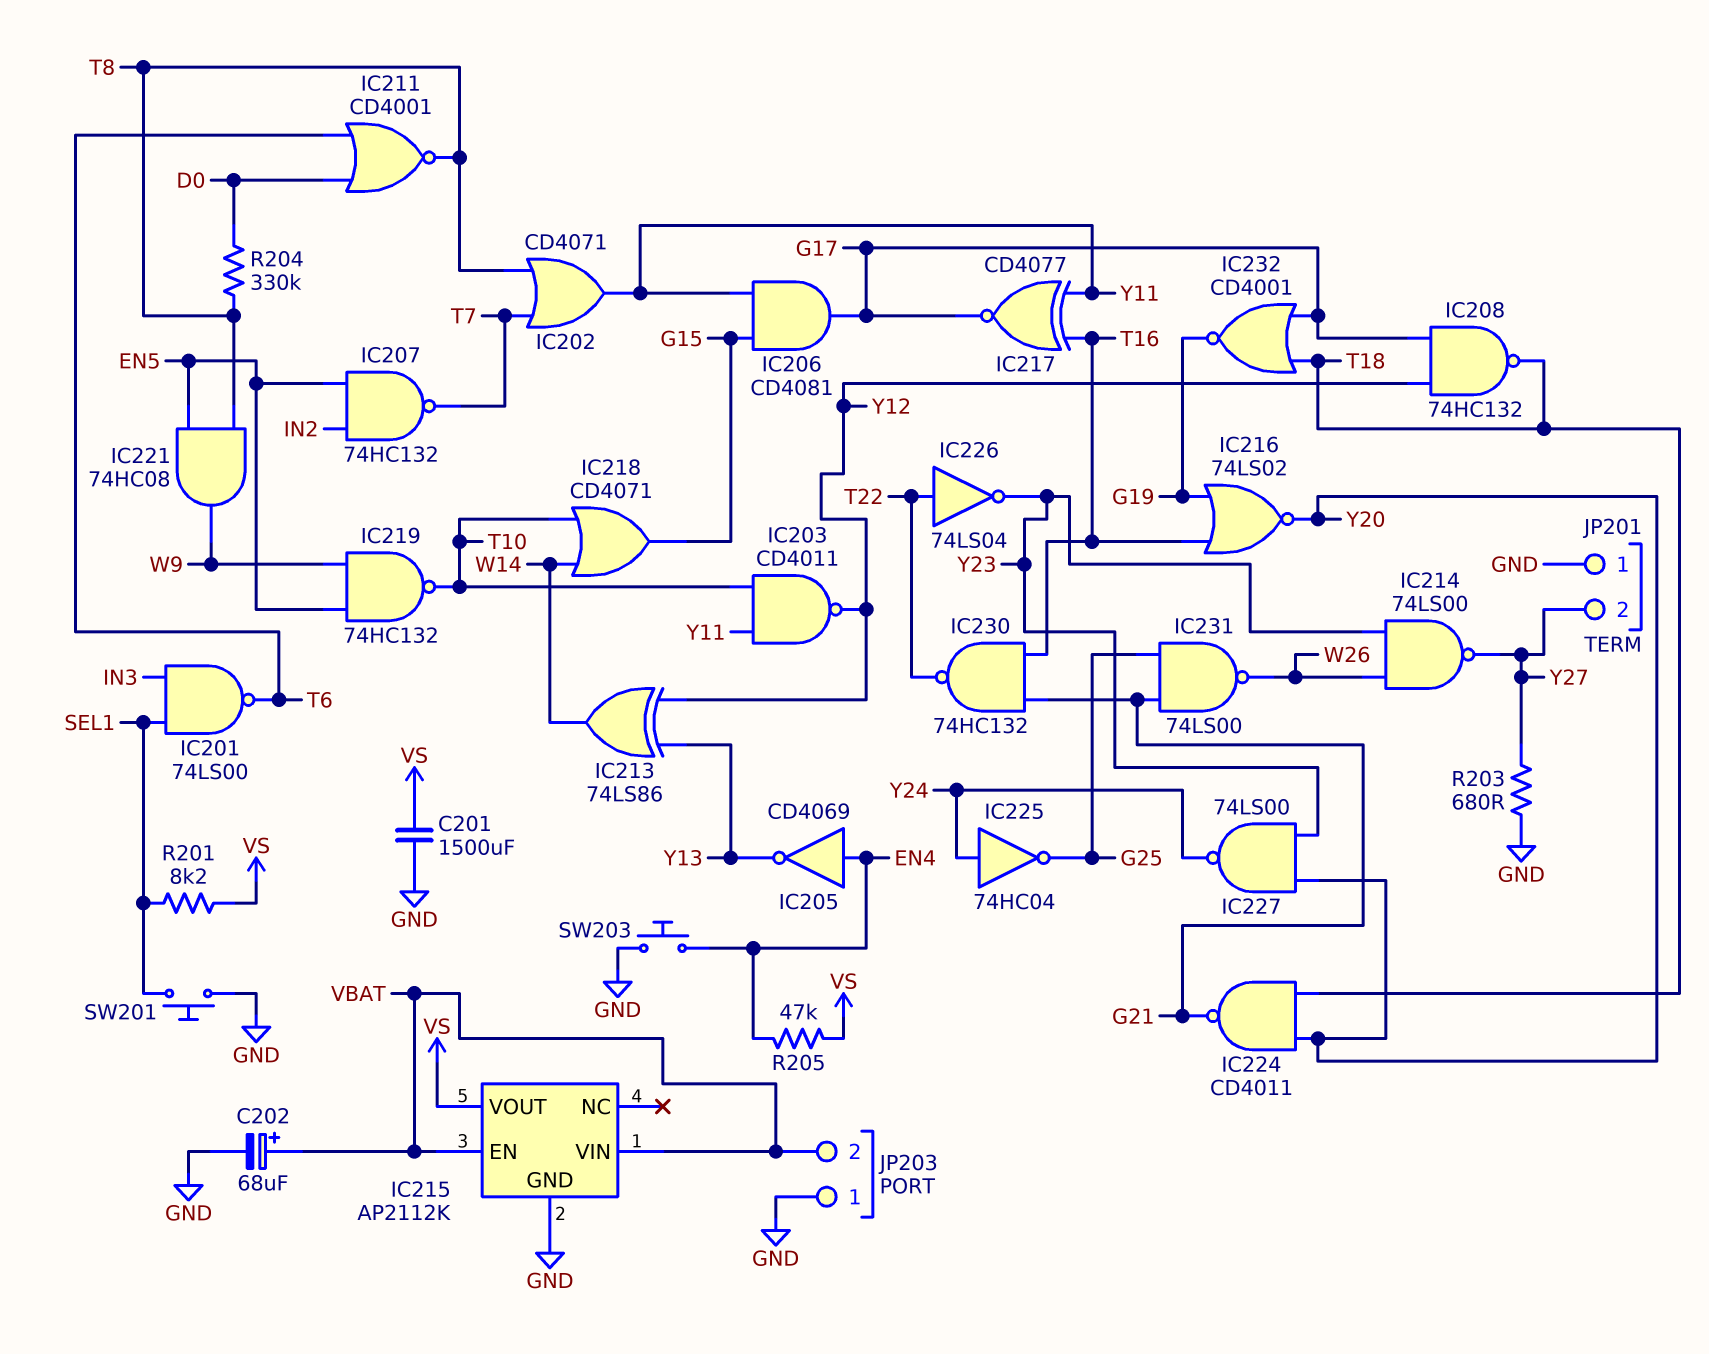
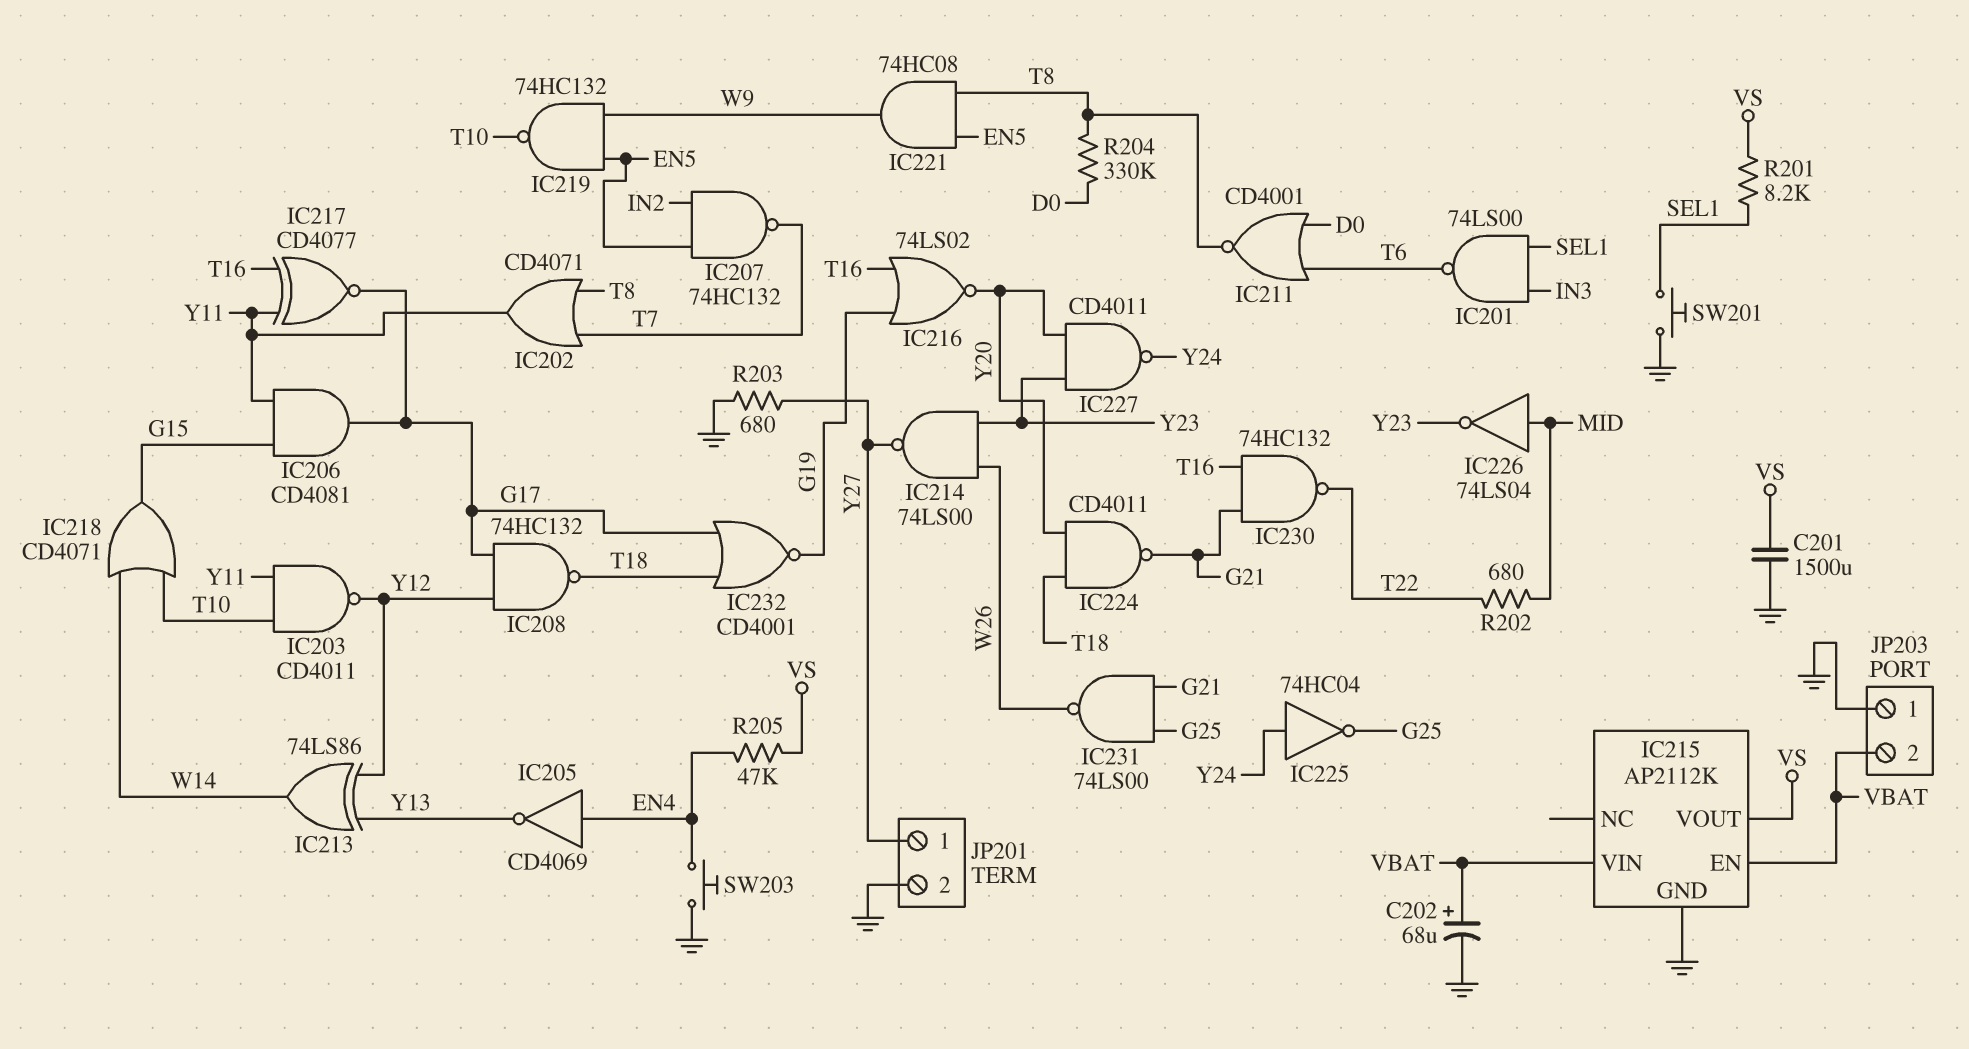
IC226: NOT 74LS04 (in T22, out Y23) -> NOT 74LS04 (in MID, out Y23)
IC227: NAND 74LS00 (in Y20, in Y23, out Y24) -> NAND CD4011 (in Y20, in Y23, out Y24)
JP201 pin 1: GND -> Y27
JP201 pin 2: Y27 -> GND
R202: none -> 680 (MID, T22)

